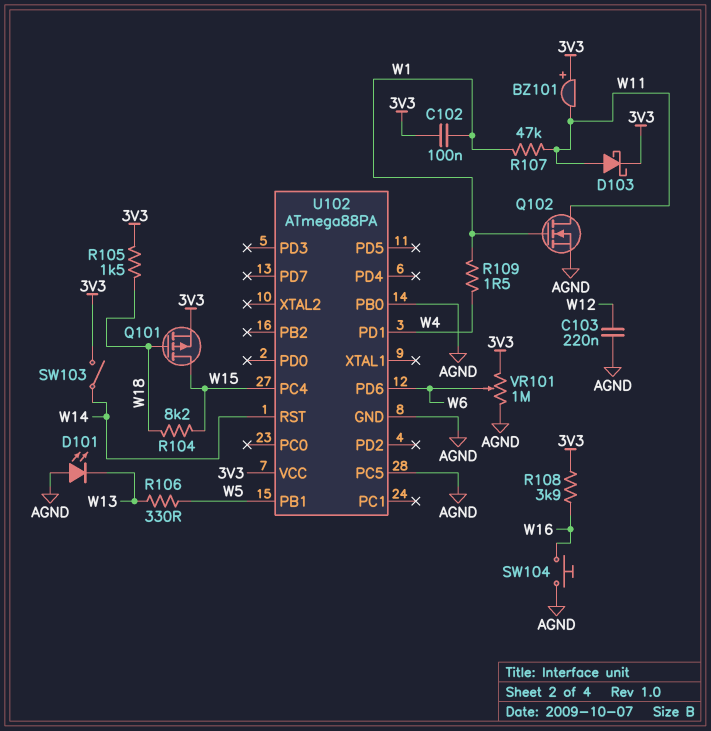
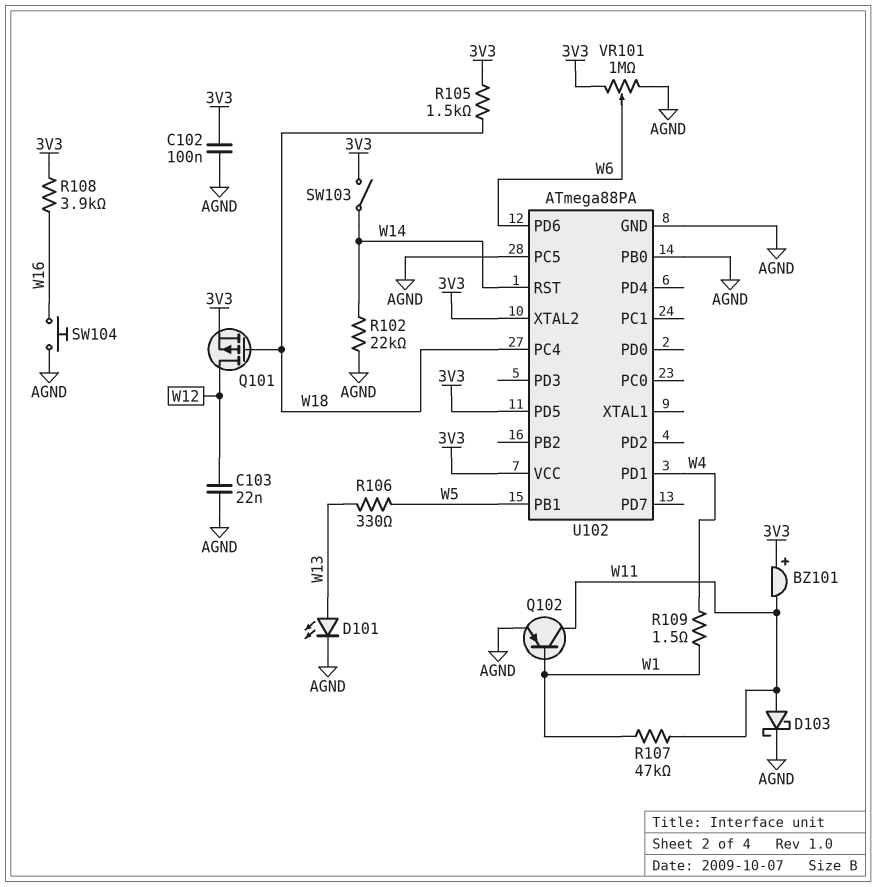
C102: 100nF (3V3, W1) -> 100nF (3V3, AGND)
C103: 220nF (AGND, W12) -> 22nF (AGND, W12)
D101: LED (A AGND, K W13) -> LED (A W13, K AGND)
D103: schottky (A W11, K 3V3) -> schottky (A W11, K AGND)
Q101: PMOS (G W18, D W15, S 3V3) -> PMOS (G W18, D W12, S 3V3)
Q102: NMOS (G W1, D W11, S AGND) -> PNP (B W1, C W11, E AGND)
R102: none -> 22k (AGND, W14)
R104: 8.2k (W15, W18) -> none
U102 pin PC4: W15 -> W18
U102 pin PD5: none -> 3V3
U102 pin XTAL2: none -> 3V3

